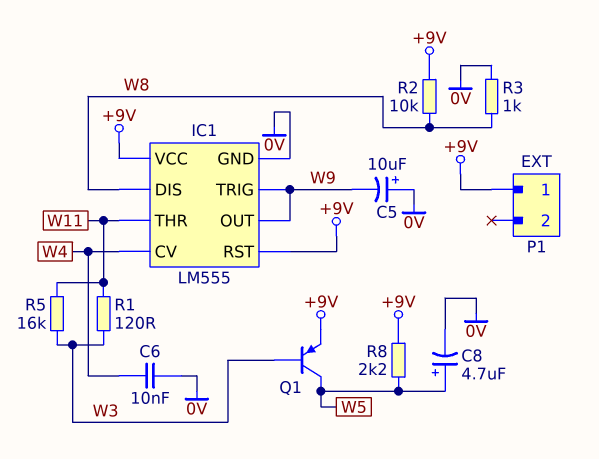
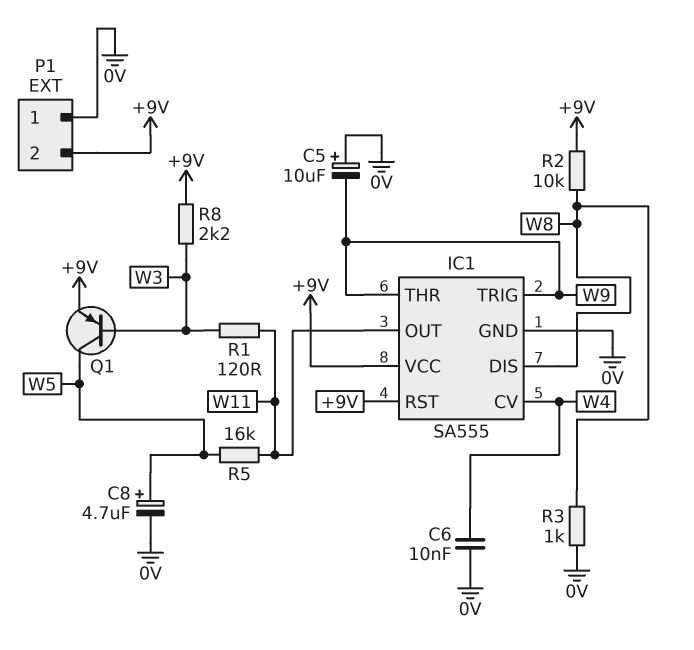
IC1: LM555 -> SA555
IC1 pin OUT: W9 -> W11
IC1 pin THR: W11 -> W9
P1 pin 1: +9V -> 0V
P1 pin 2: none -> +9V
R5: 16k (W3, W11) -> 16k (W5, W11)
R8: 2.2k (+9V, W5) -> 2.2k (+9V, W3)

